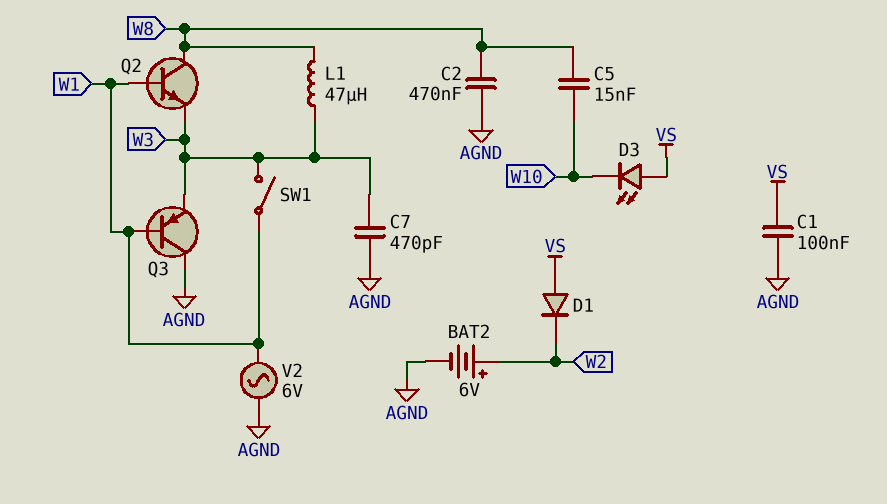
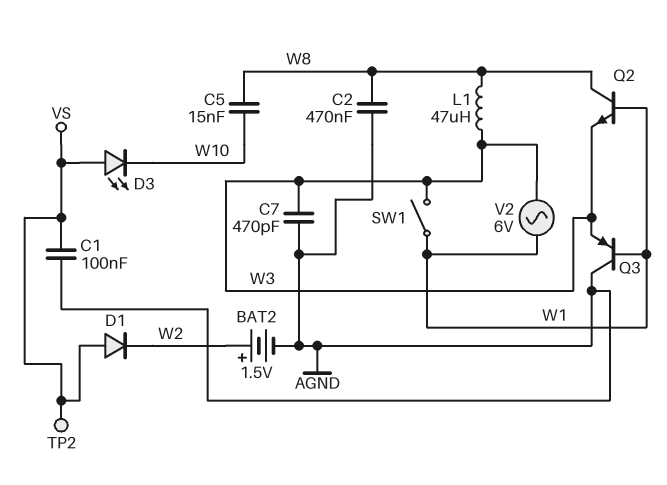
BAT2: 6V (plus W2, minus AGND) -> 1.5V (plus W2, minus AGND)
TP2: none -> test point (VS)
V2: AC 6V (AGND, W1) -> AC 6V (W1, W3)

